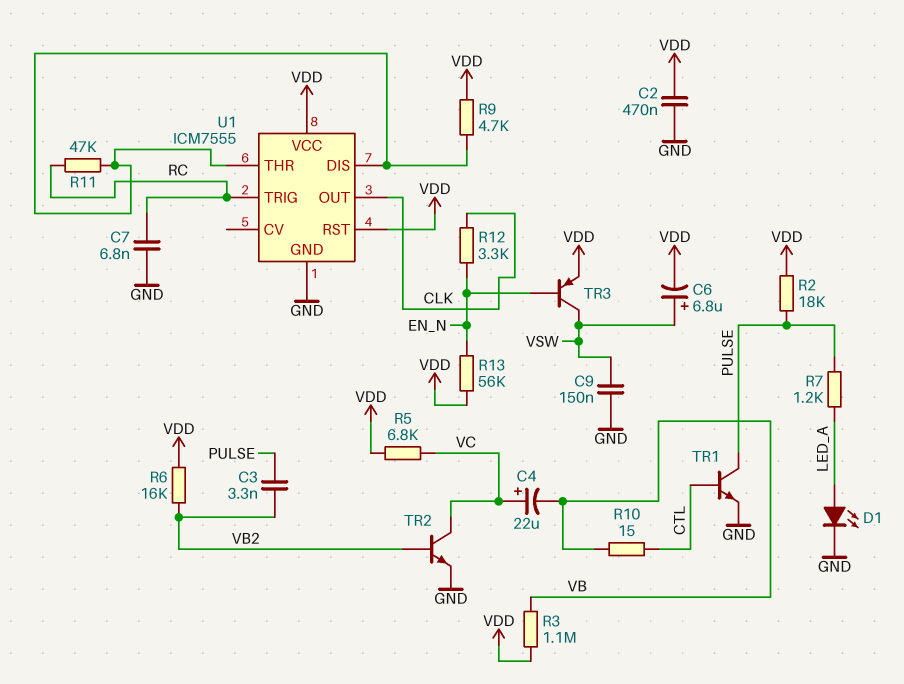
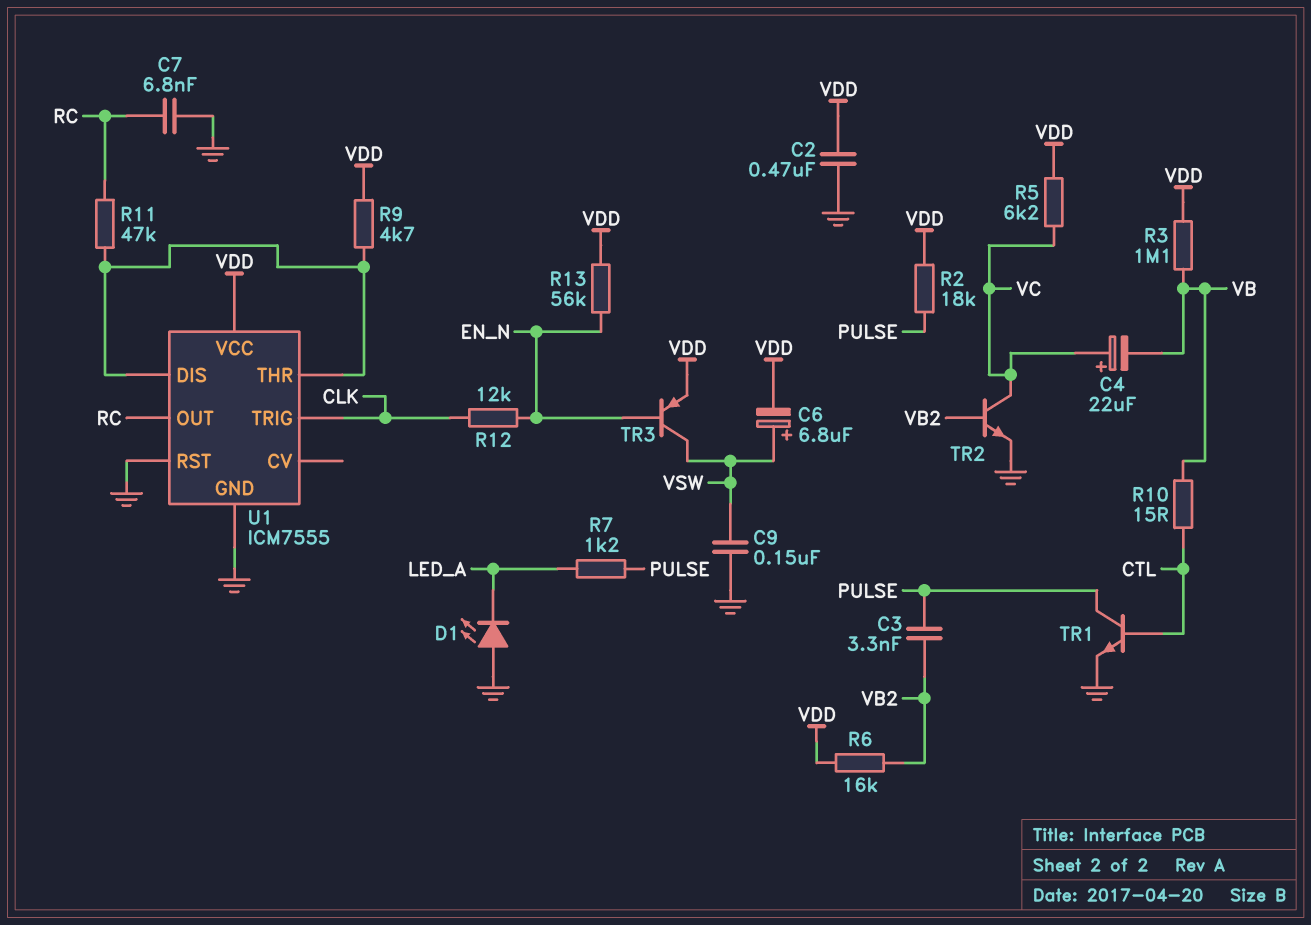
D1: LED (A LED_A, K GND) -> LED (A GND, K LED_A)
R5: 6.8k (VC, VDD) -> 6.2k (VC, VDD)
R12: 3.3k (CLK, EN_N) -> 12k (CLK, EN_N)
U1 pin OUT: CLK -> RC
U1 pin RST: VDD -> GND
U1 pin TRIG: RC -> CLK

